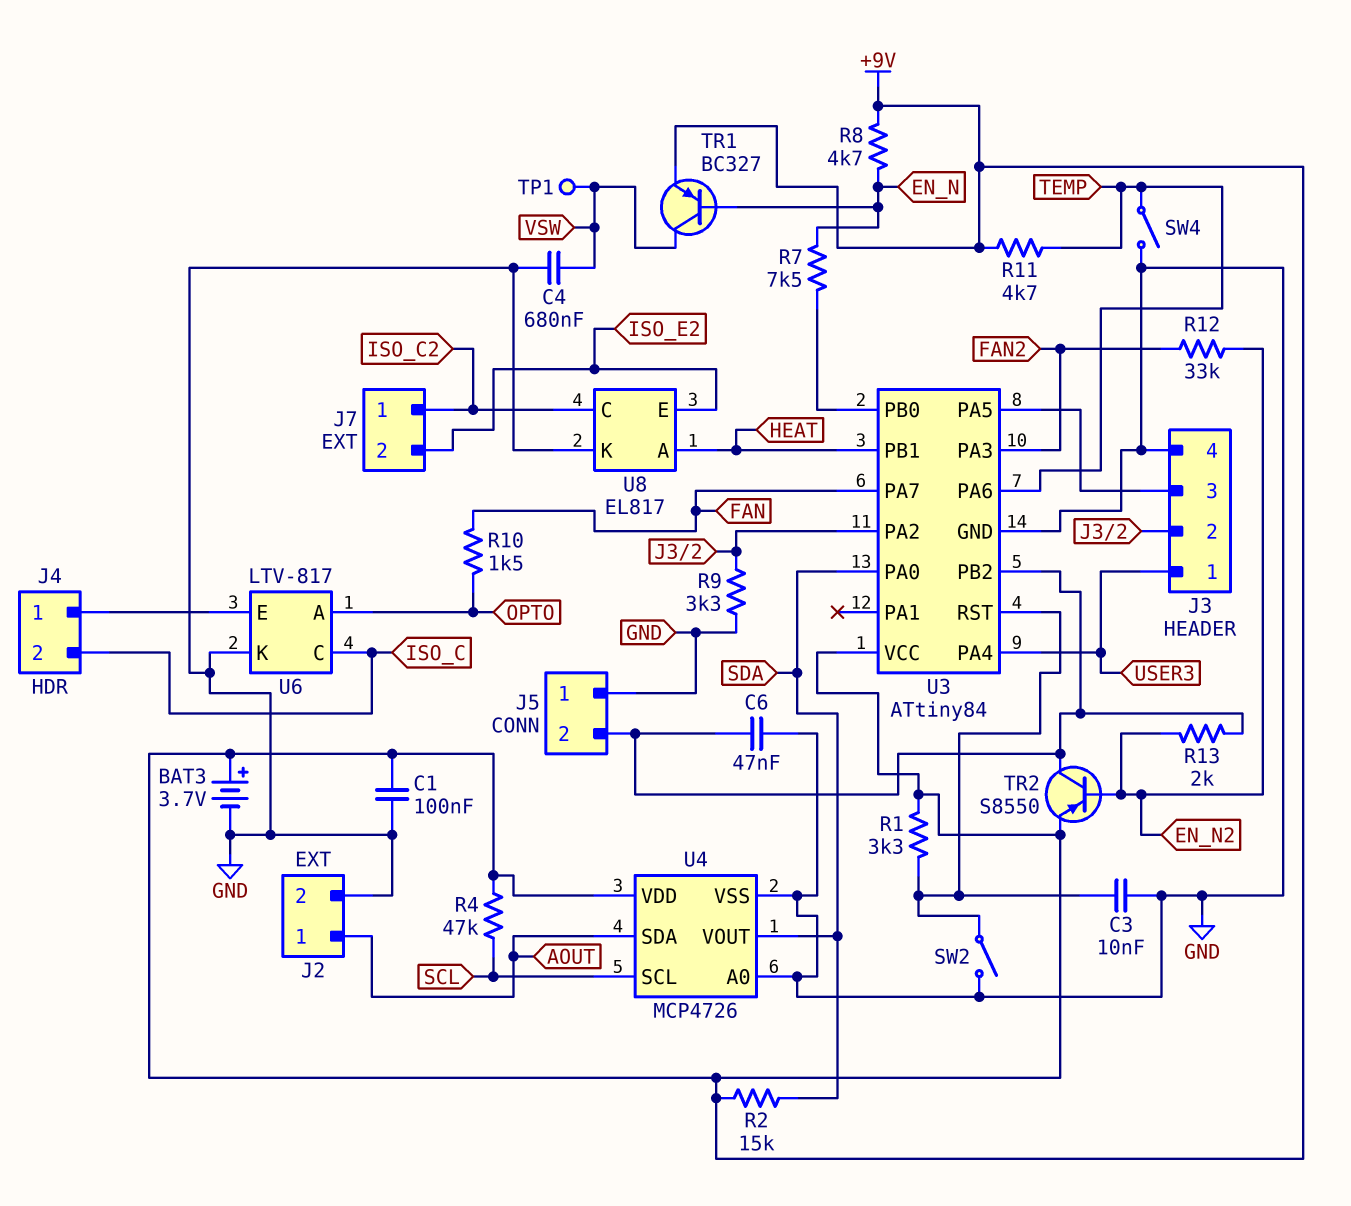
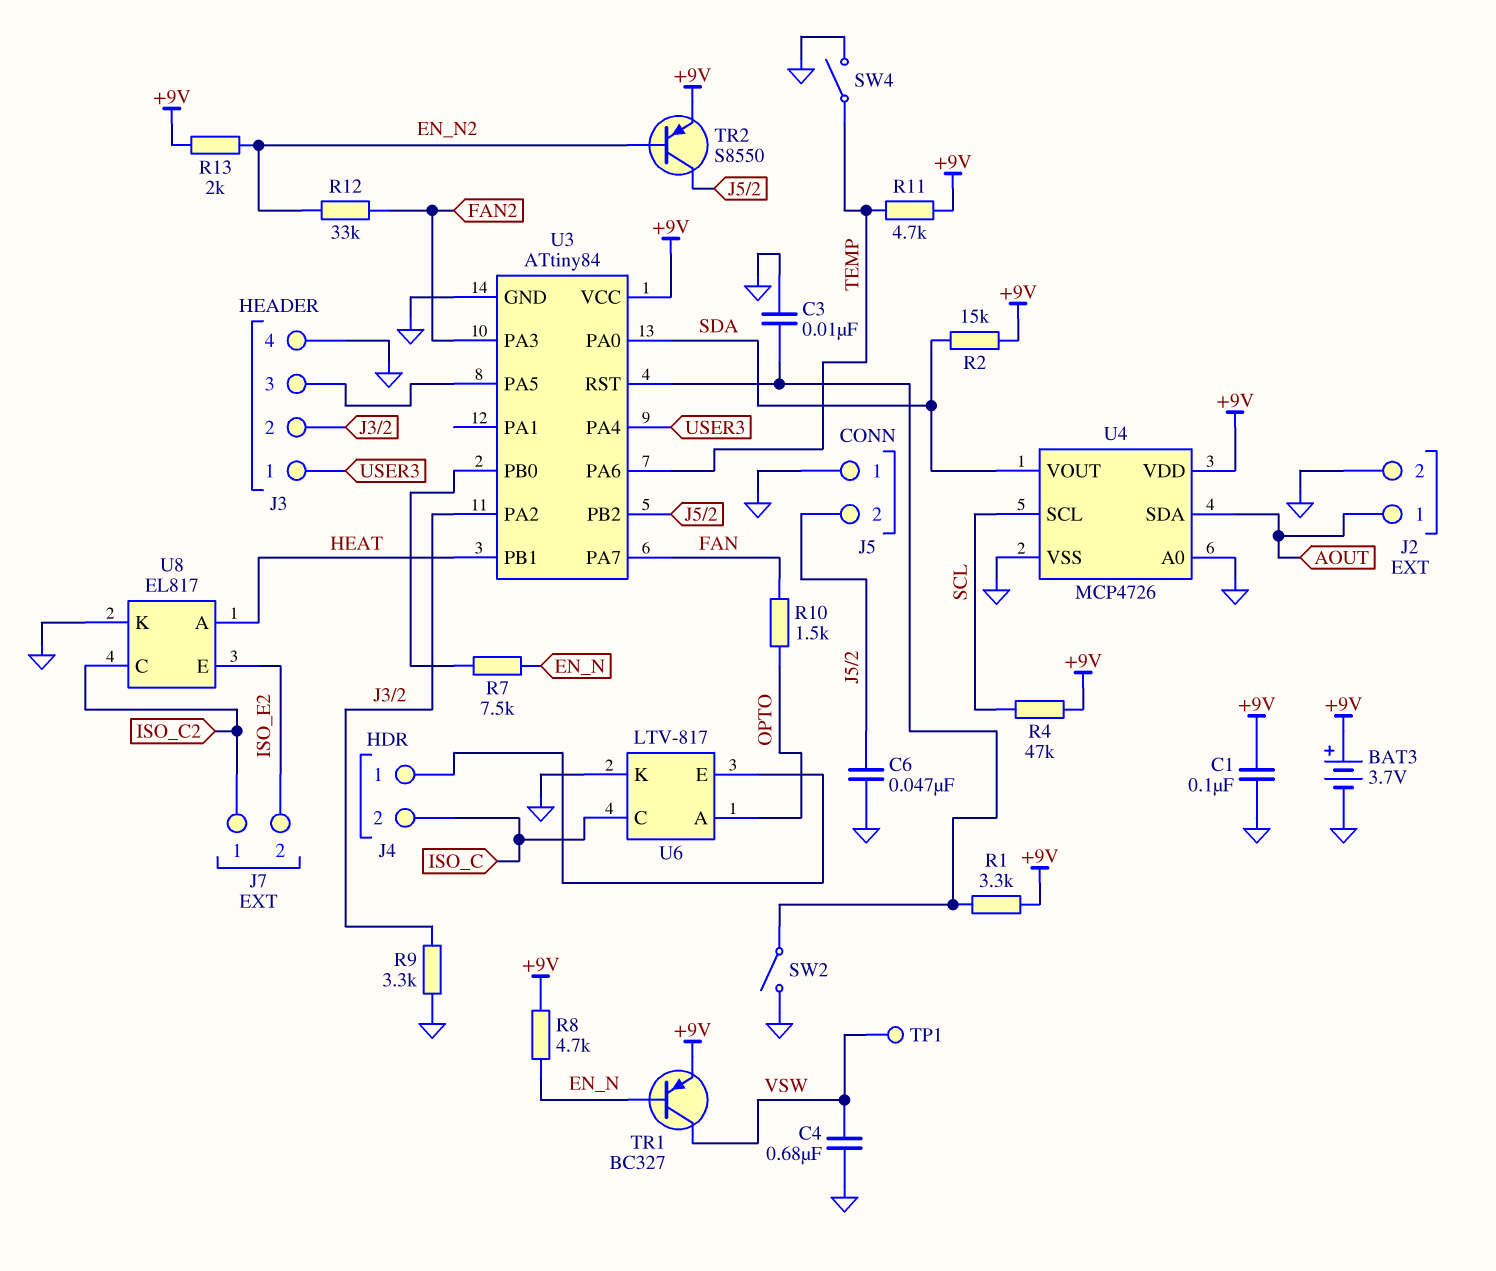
R13: 2k (EN_N2, J5/2) -> 2k (+9V, EN_N2)

